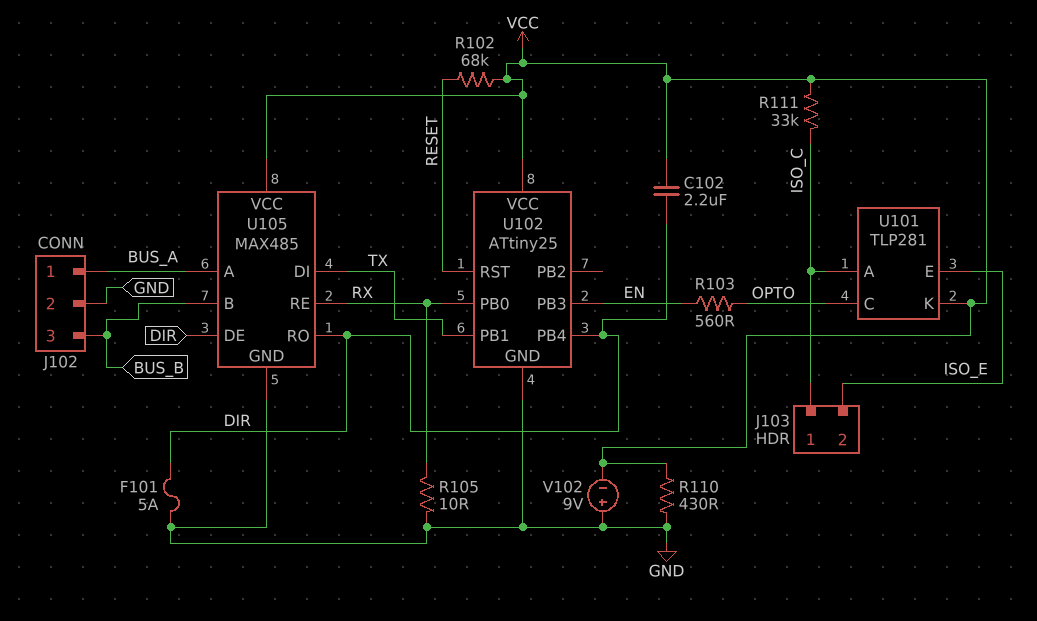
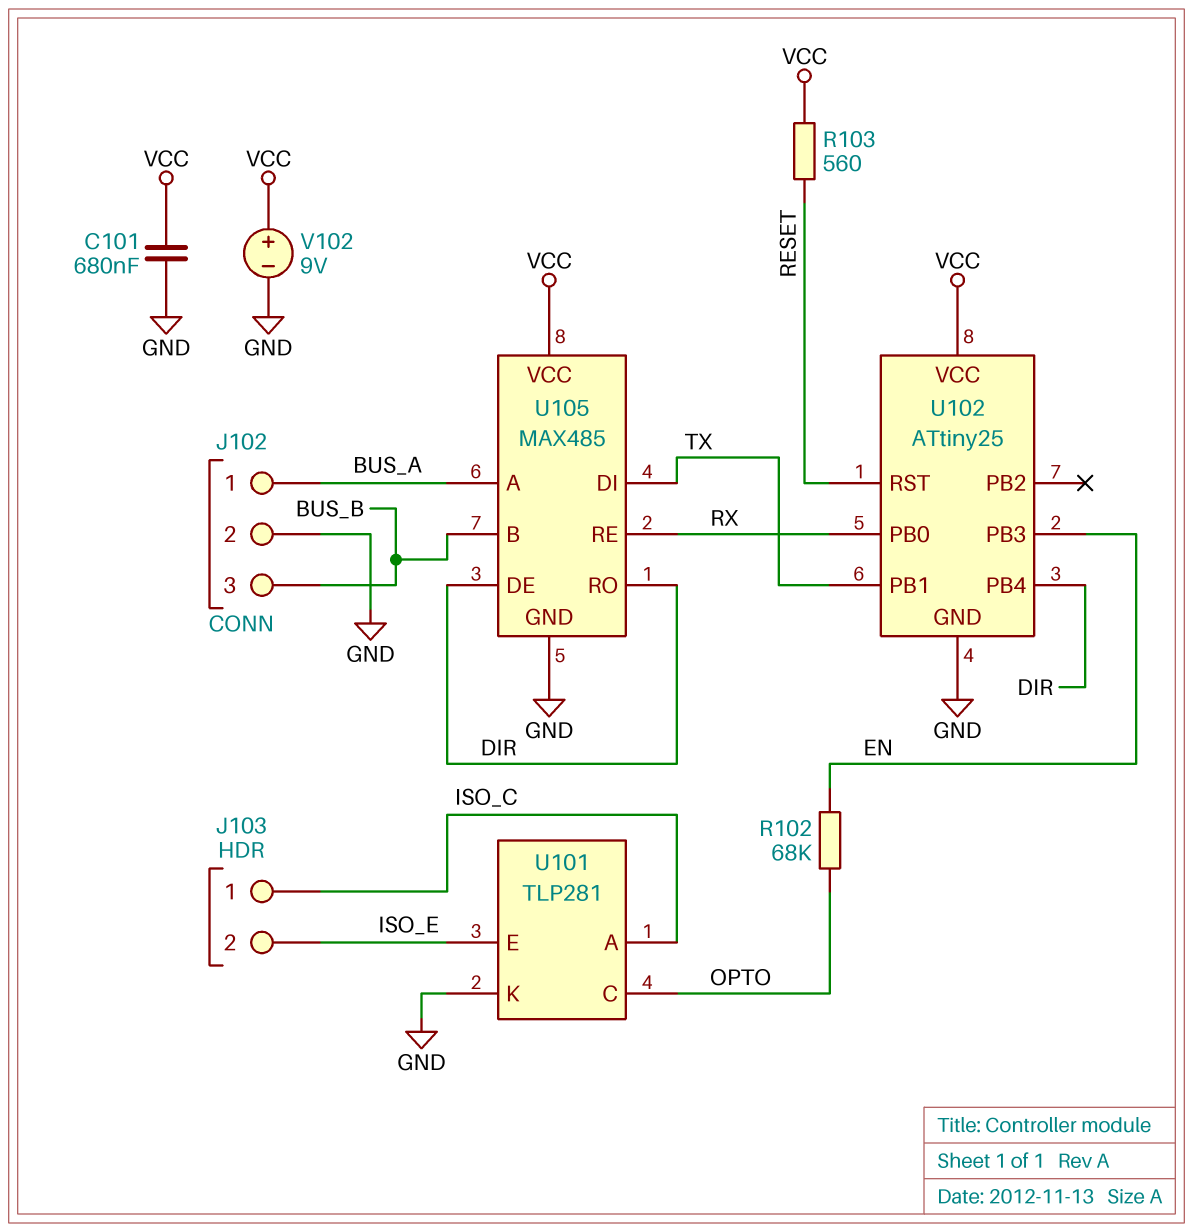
C101: none -> 680nF (GND, VCC)
C102: 2.2uF (DIR, VCC) -> none
F101: 5A (DIR, GND) -> none
R102: 68k (RESET, VCC) -> 68k (EN, OPTO)
R103: 560 (EN, OPTO) -> 560 (RESET, VCC)
R105: 10 (GND, RX) -> none
R110: 430 (GND, VCC) -> none
R111: 33k (ISO_C, VCC) -> none
U101 pin K: VCC -> GND
V102: 9V (plus GND, minus VCC) -> 9V (plus VCC, minus GND)

